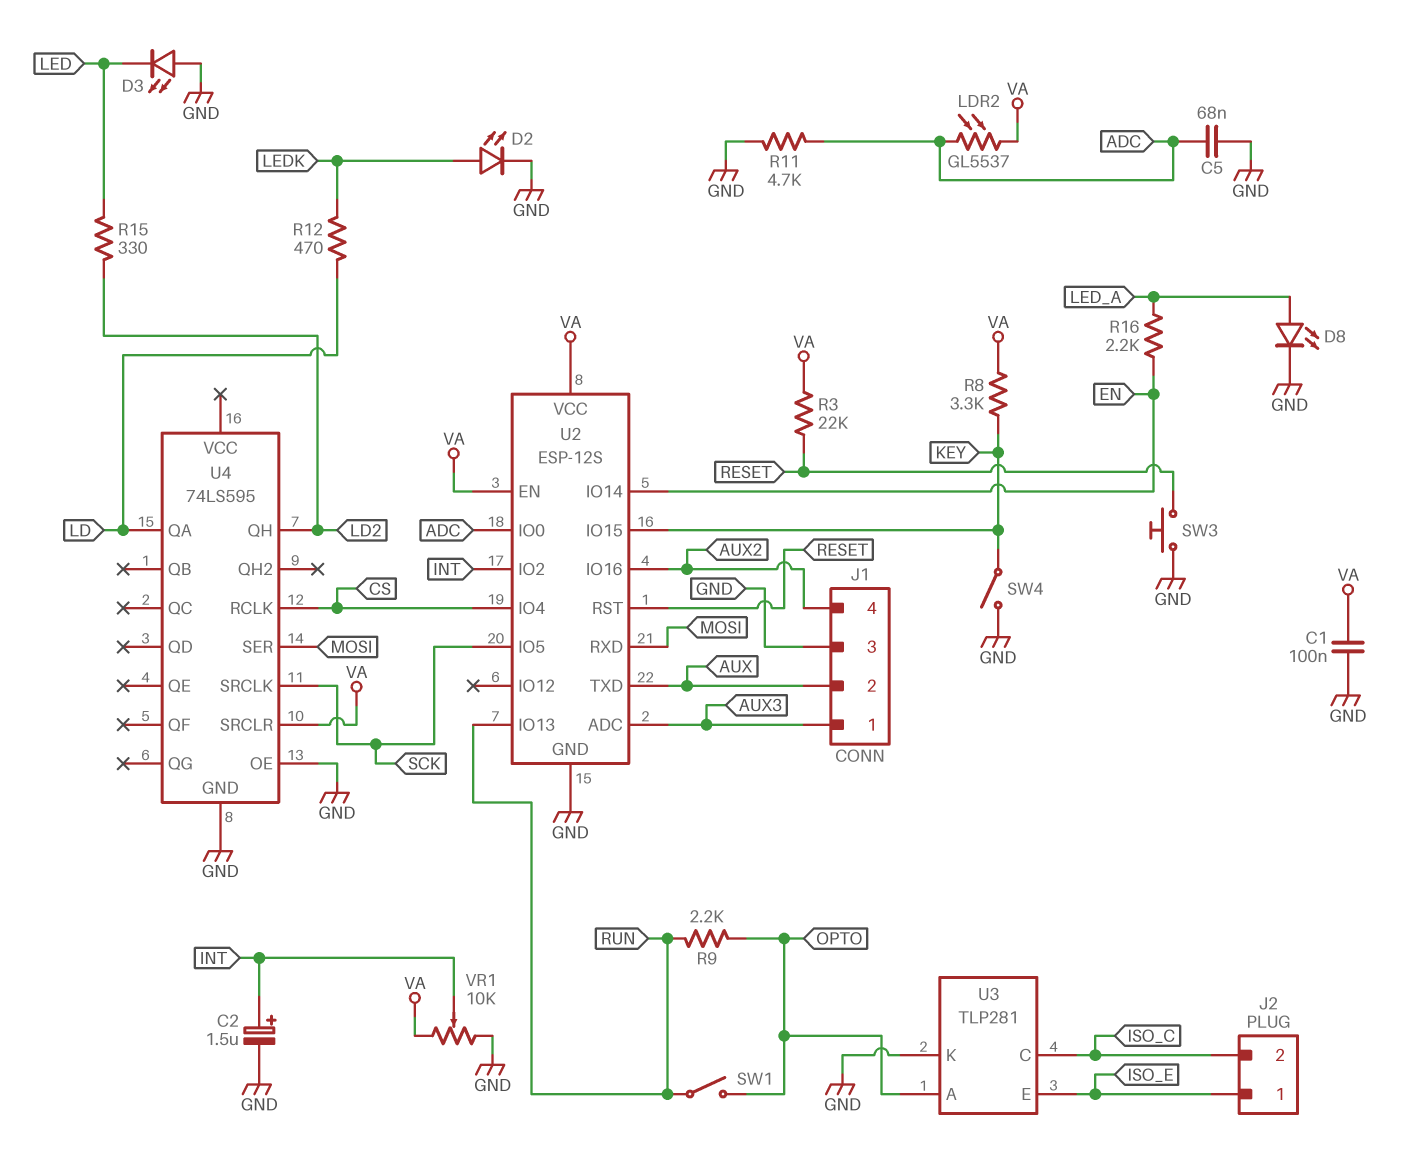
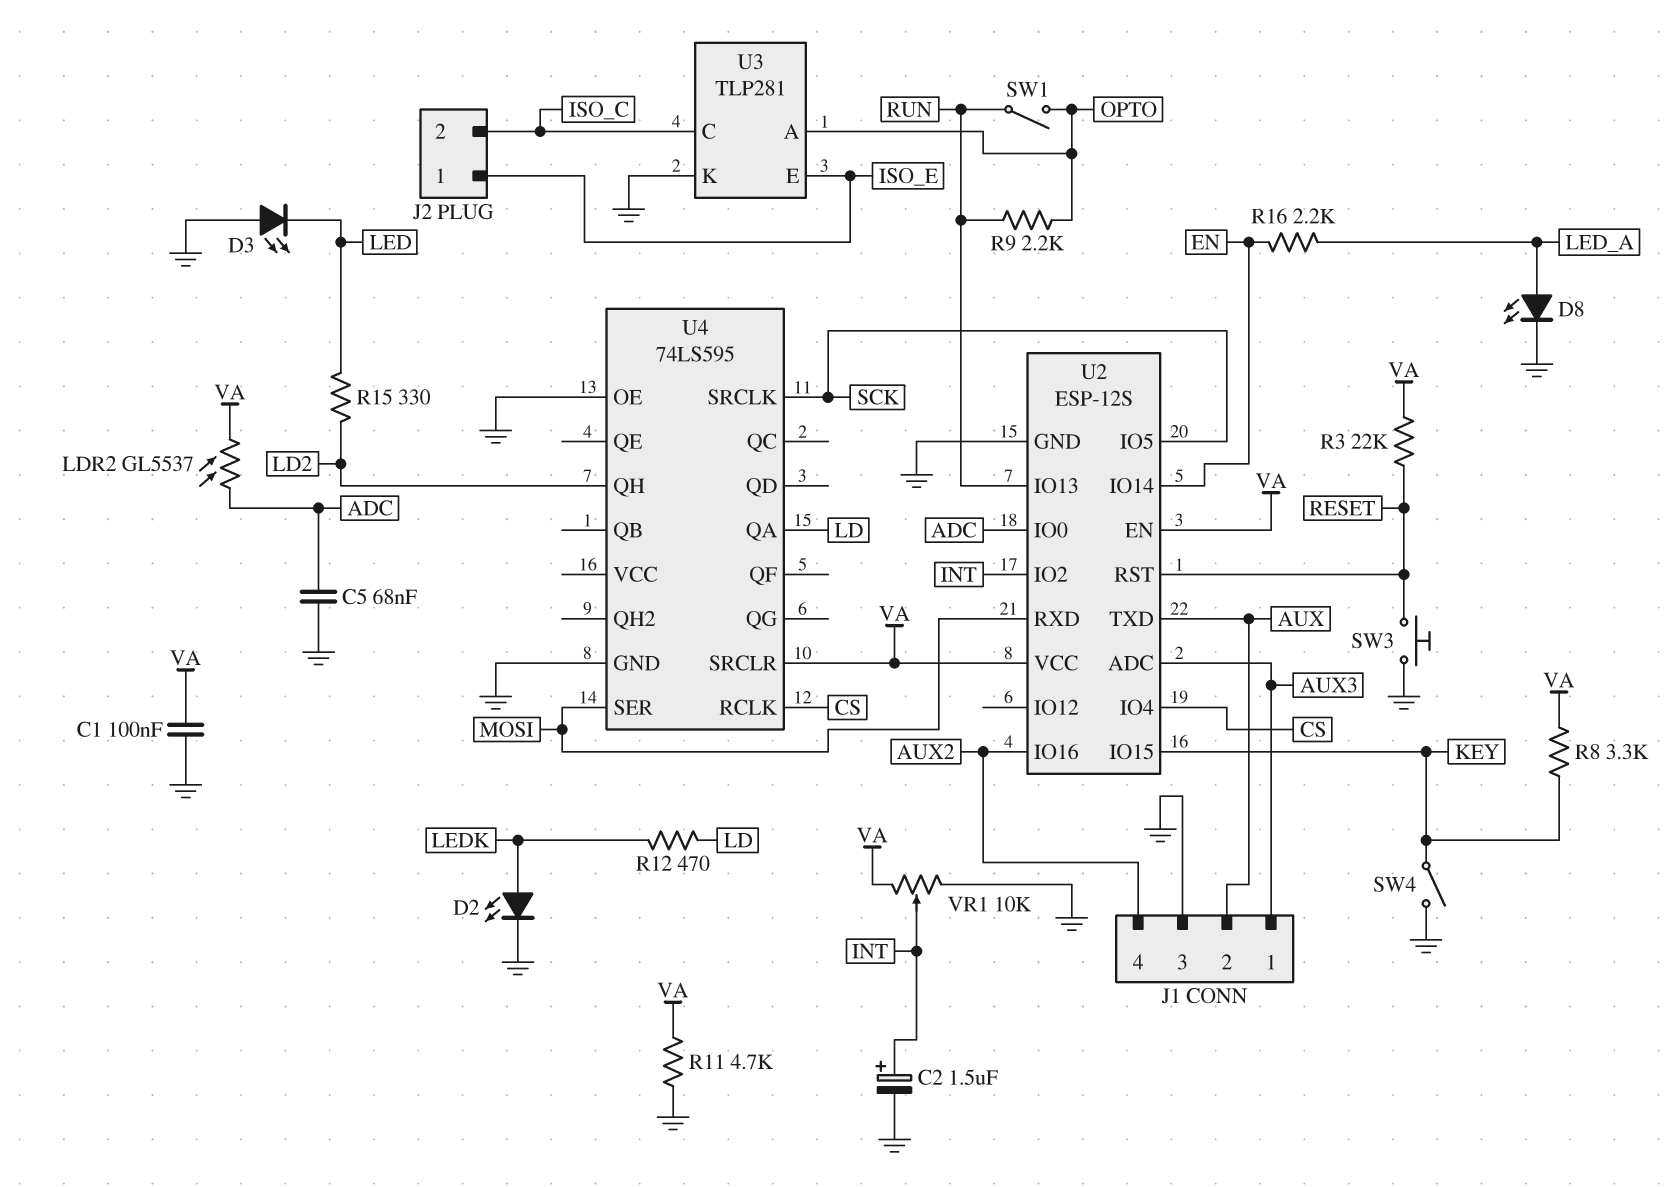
R11: 4.7k (ADC, GND) -> 4.7k (GND, VA)

